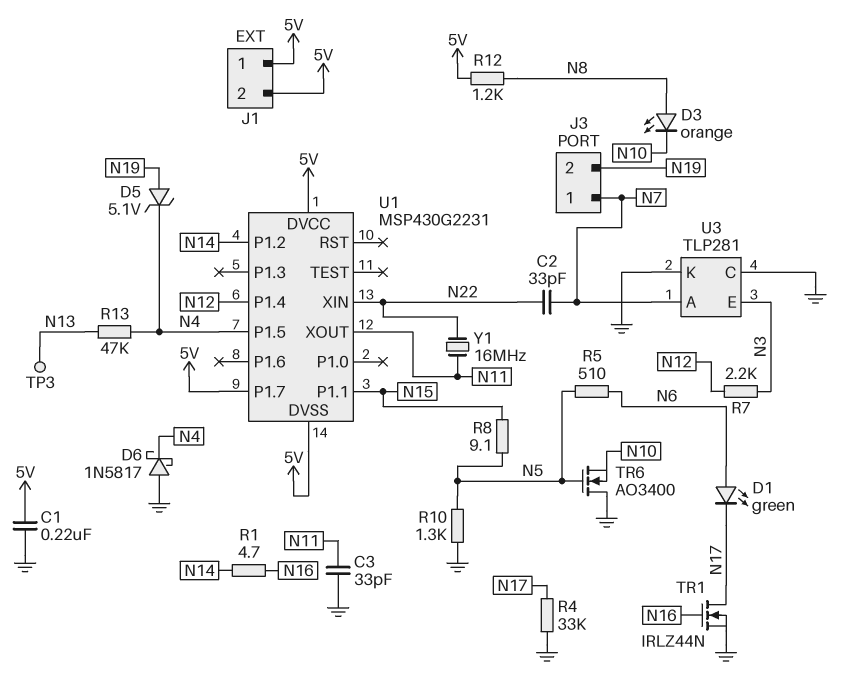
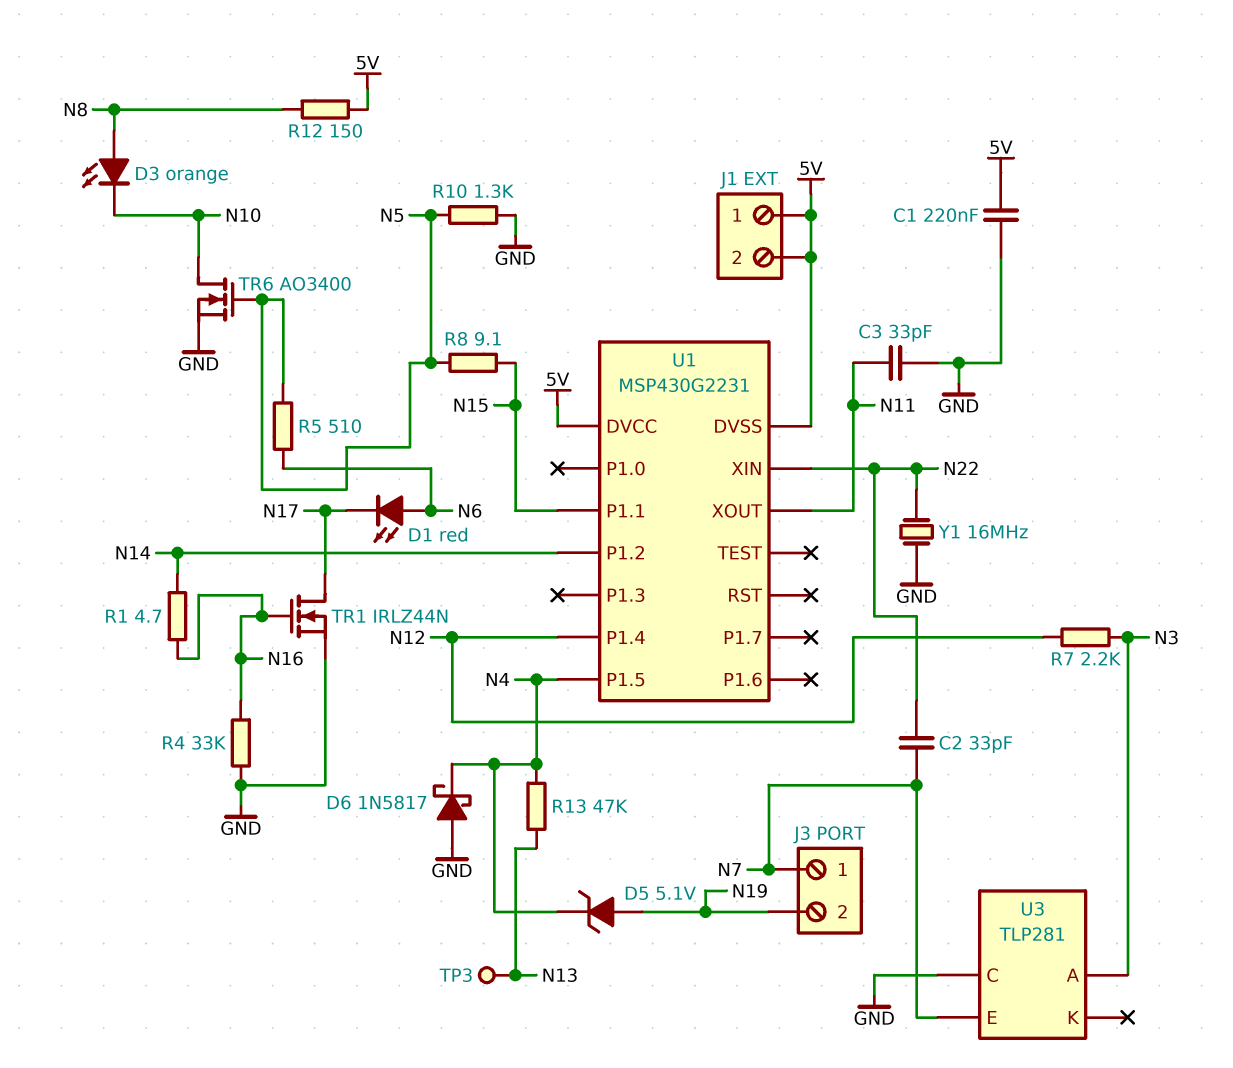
D1: LED green (A N6, K N17) -> LED red (A N6, K N17)
R4: 33k (GND, N17) -> 33k (GND, N16)
R12: 1.2k (5V, N8) -> 150 (5V, N8)
TR6: NMOS AO3400 (G N5, D GND, S N10) -> NMOS AO3400 (G N5, D N10, S GND)
U1 pin P1.7: 5V -> none
U3 pin A: N7 -> N3
U3 pin E: N3 -> N7
U3 pin K: GND -> none
Y1: 16MHz (N11, N22) -> 16MHz (GND, N22)

